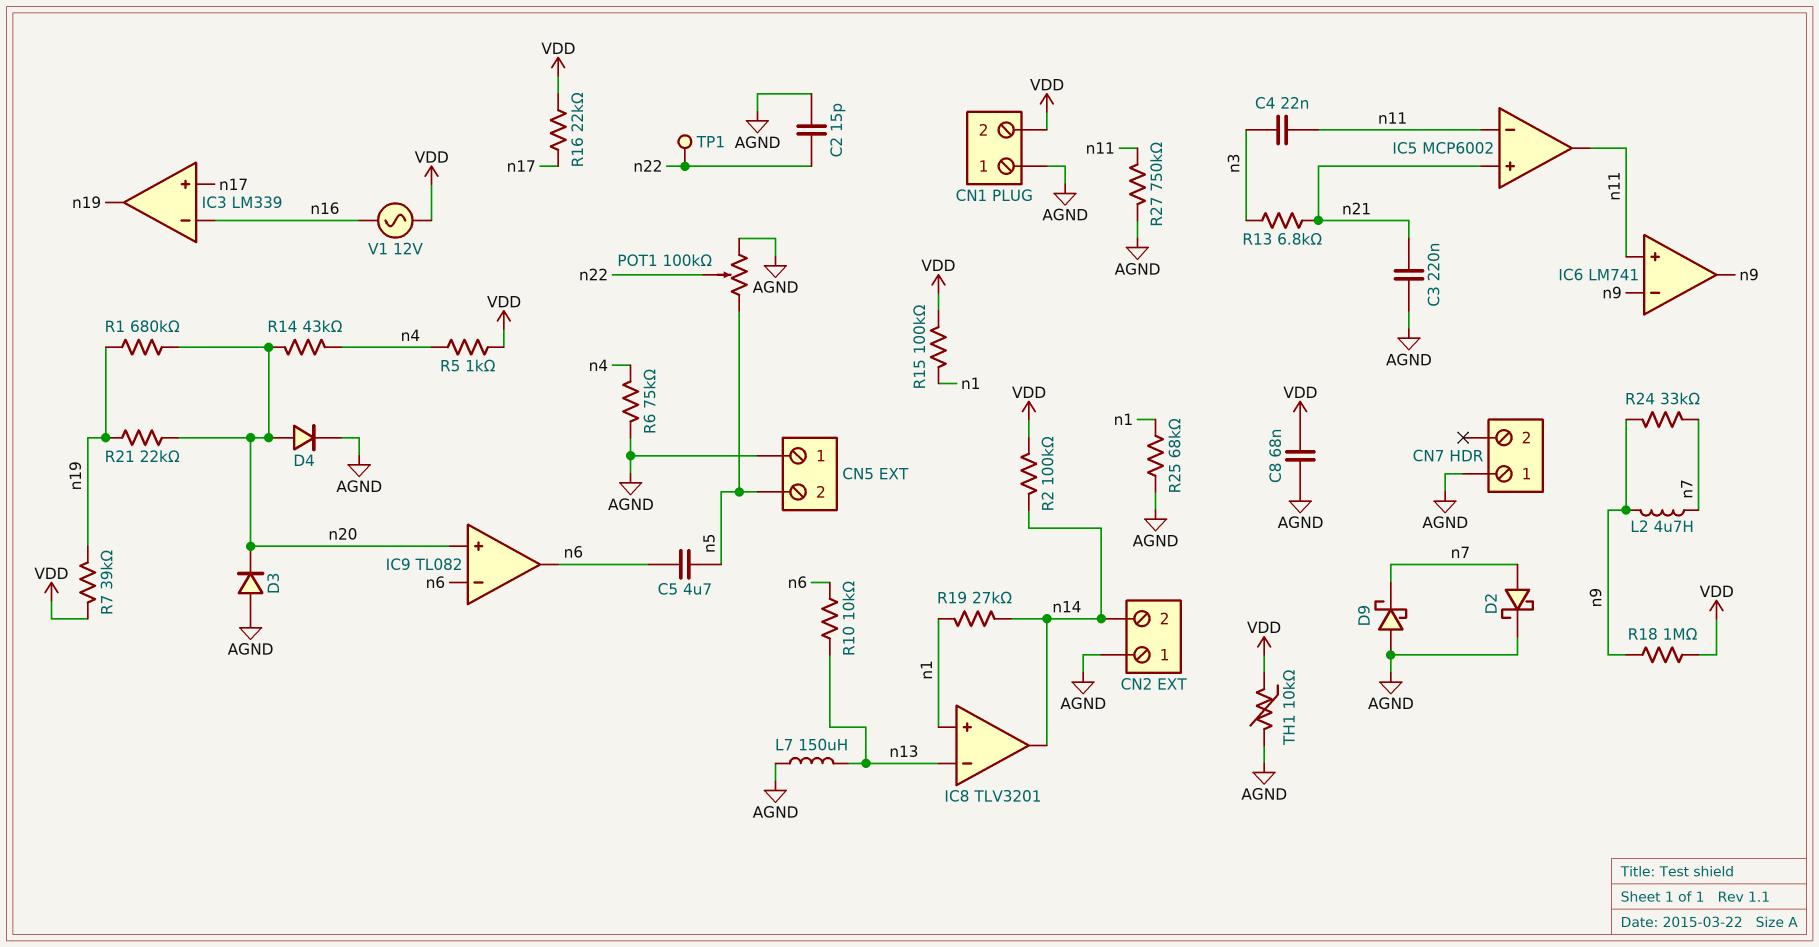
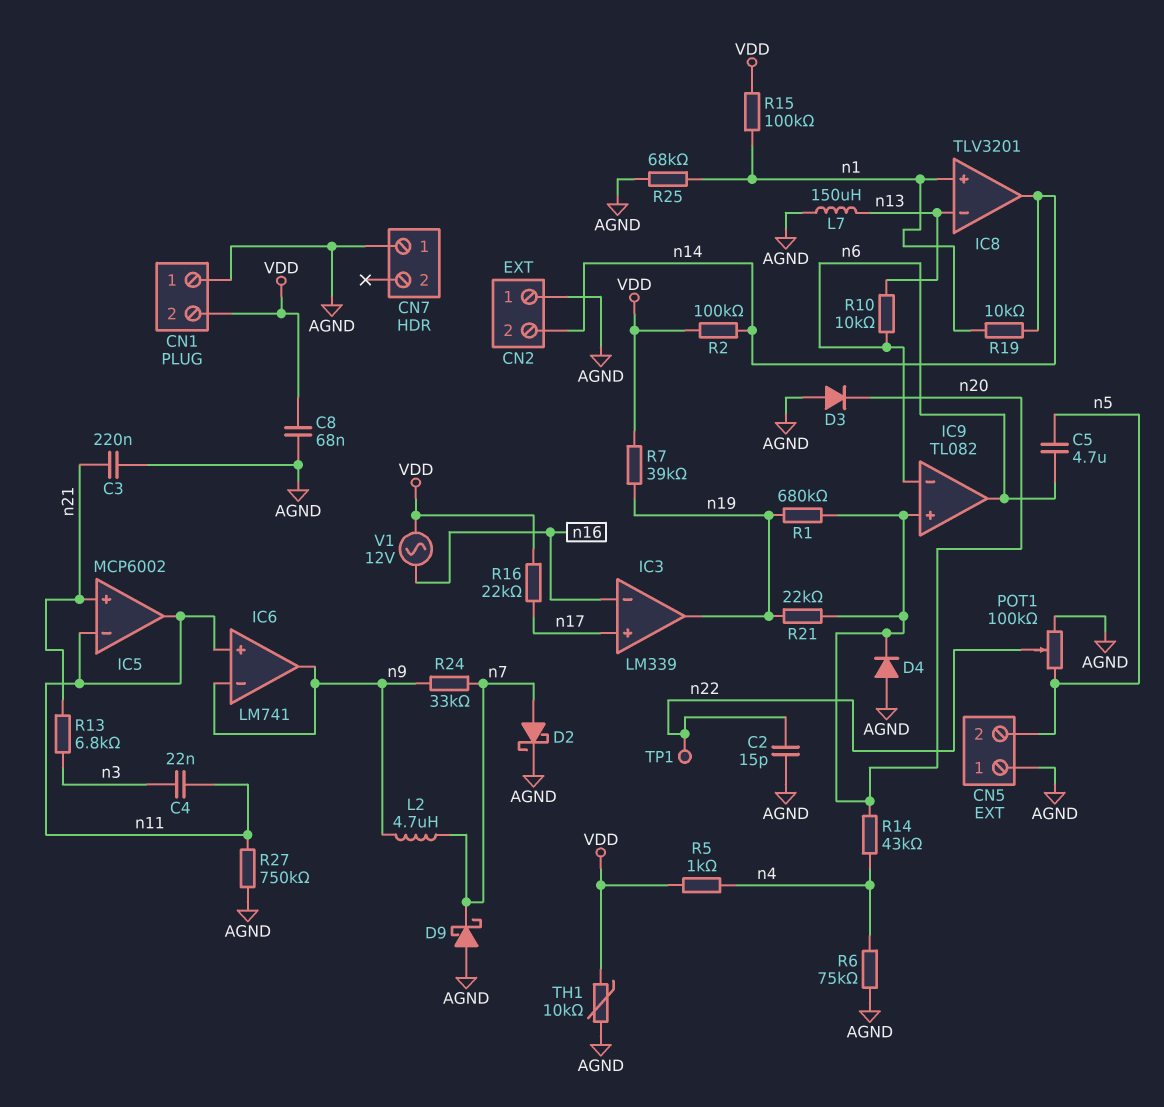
D4: diode (A n20, K AGND) -> diode (A AGND, K n20)
R18: 1M (VDD, n9) -> none
R19: 27k (n1, n14) -> 10k (n1, n14)

